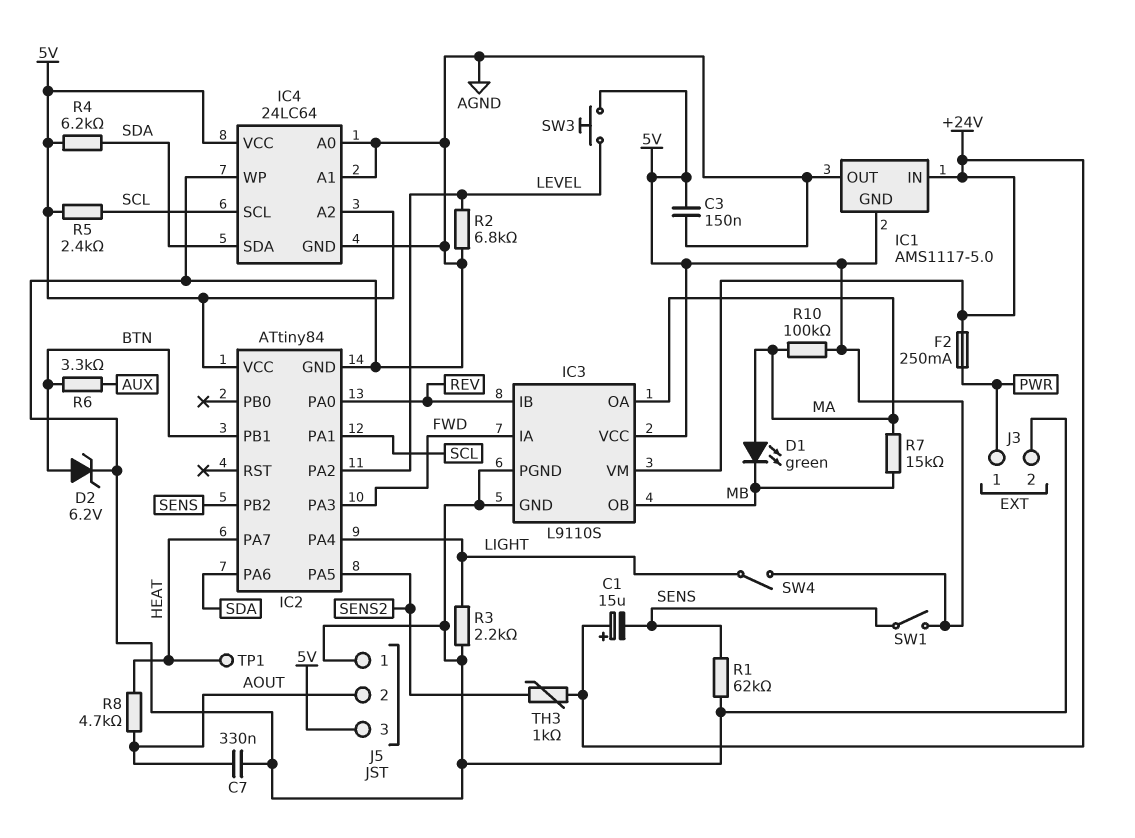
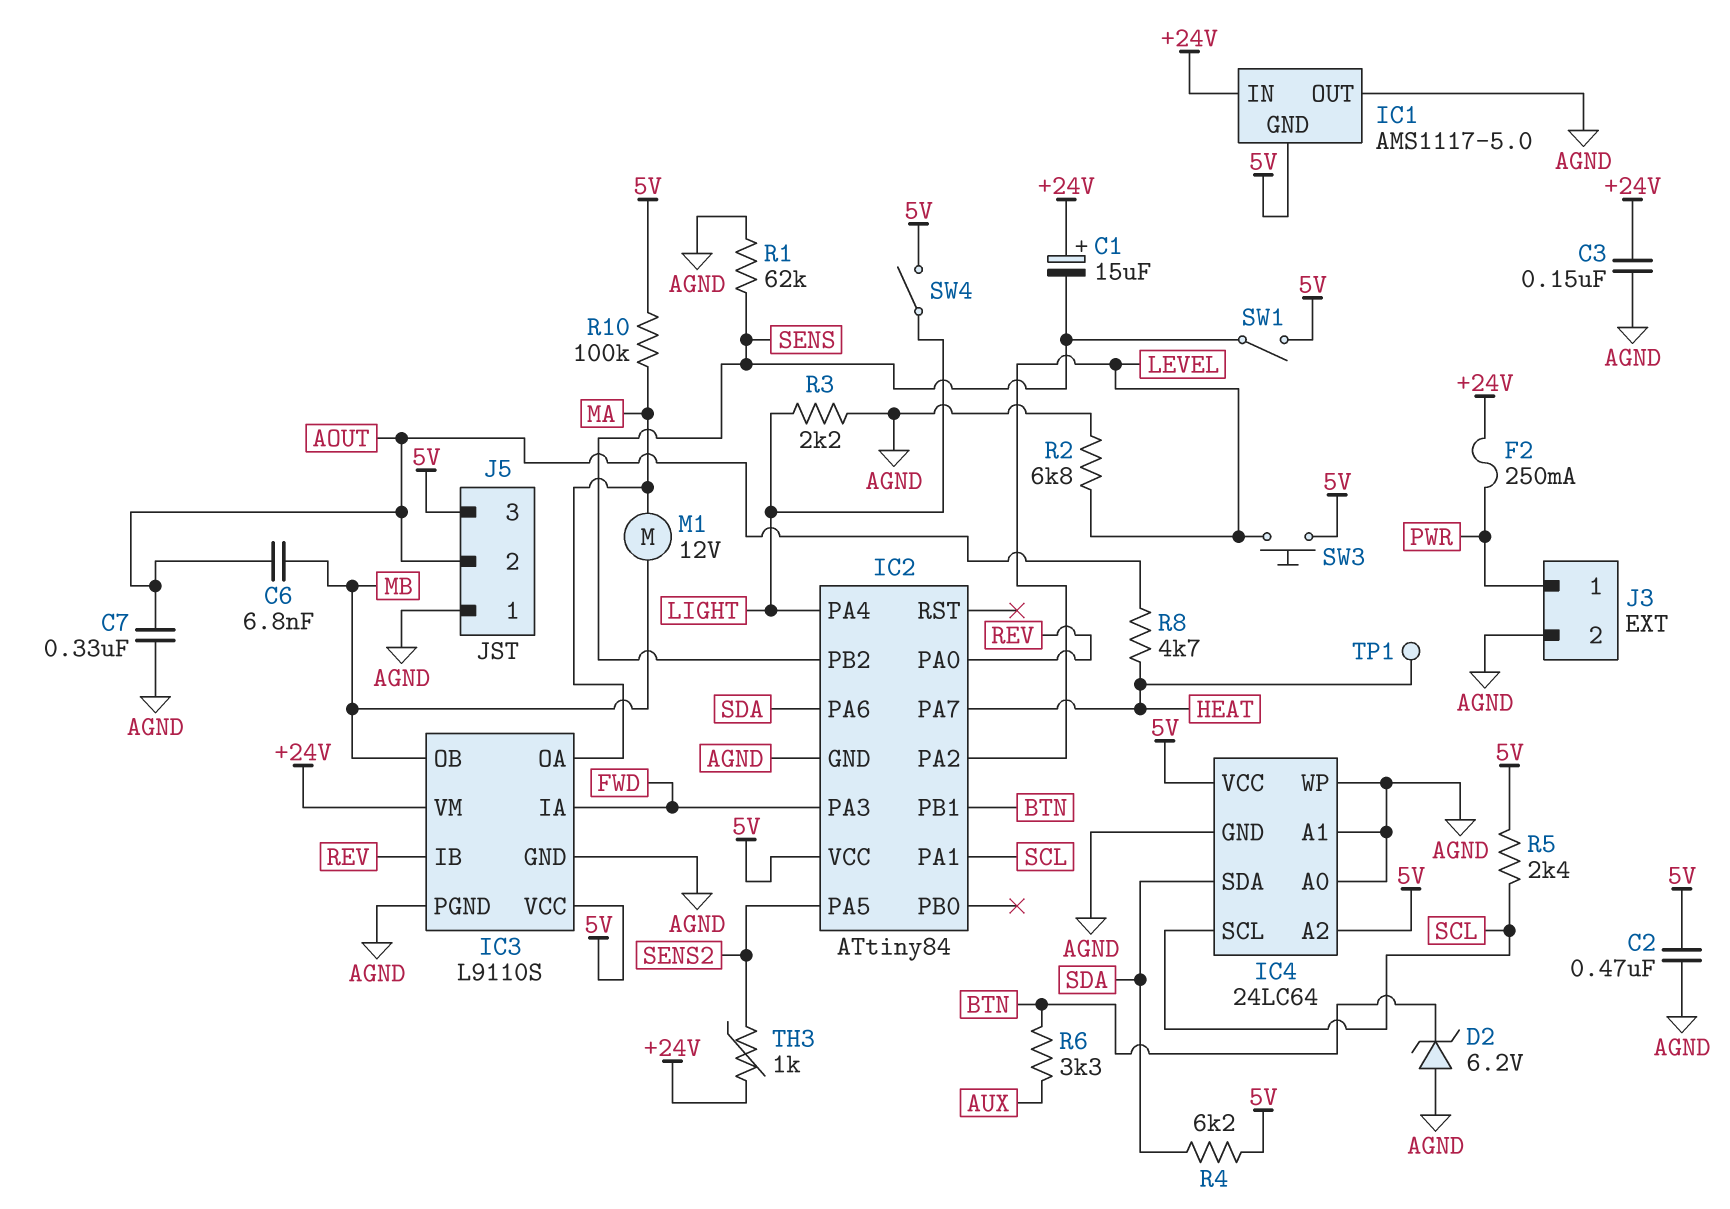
C2: none -> 470nF (5V, AGND)
C3: 150nF (5V, AGND) -> 150nF (+24V, AGND)
C6: none -> 6.8nF (AOUT, MB)
D1: LED green (A MA, K MB) -> none
D2: zener 6.2V (A BTN, K AGND) -> zener 6.2V (A AGND, K BTN)
M1: none -> motor 12V (MA, MB)
R7: 15k (MA, MB) -> none

